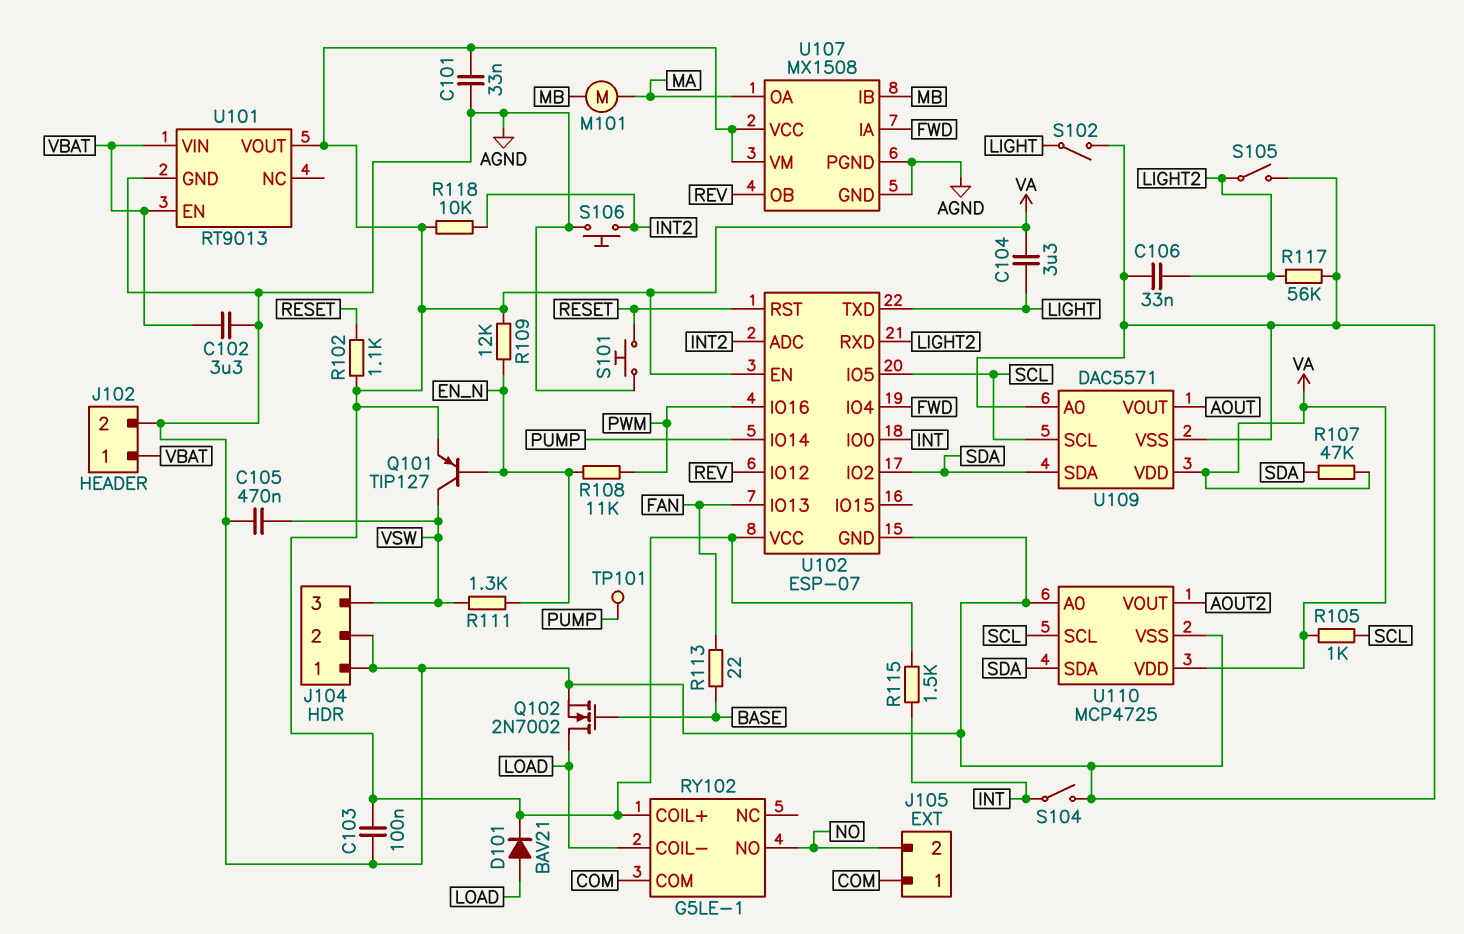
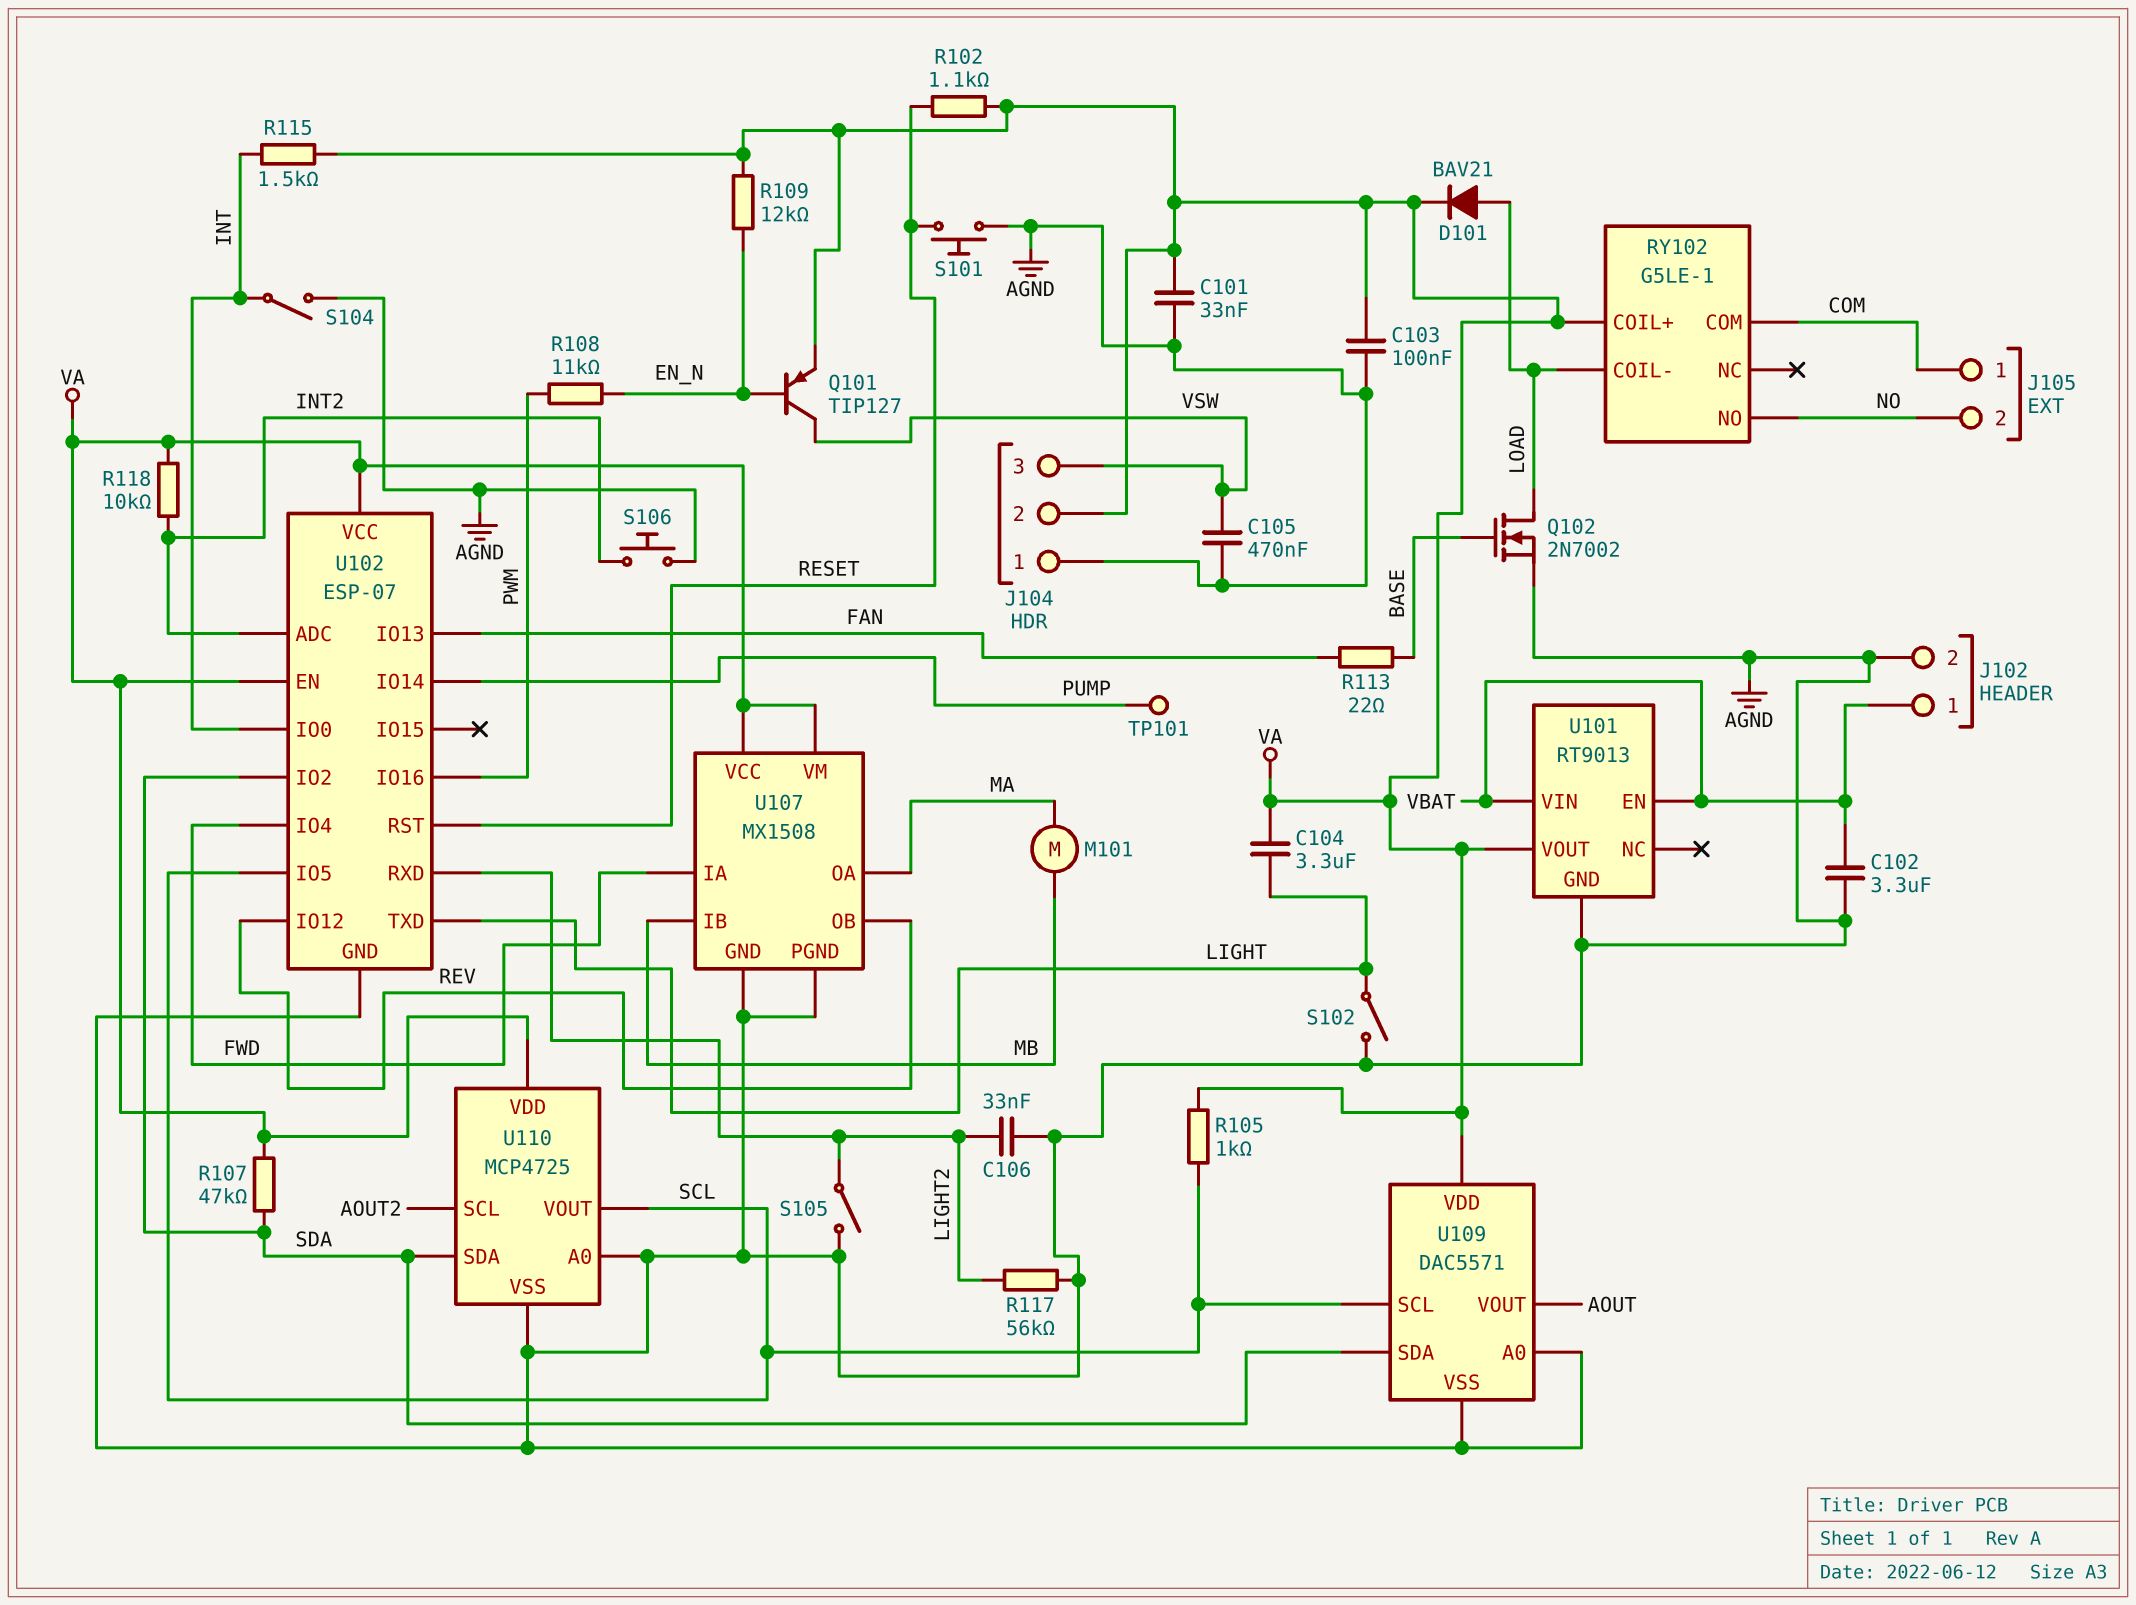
J104 pin 2: AGND -> VA
R111: 1.3k (EN_N, VSW) -> none
U110 pin SCL: SCL -> AOUT2
U110 pin VOUT: AOUT2 -> SCL

